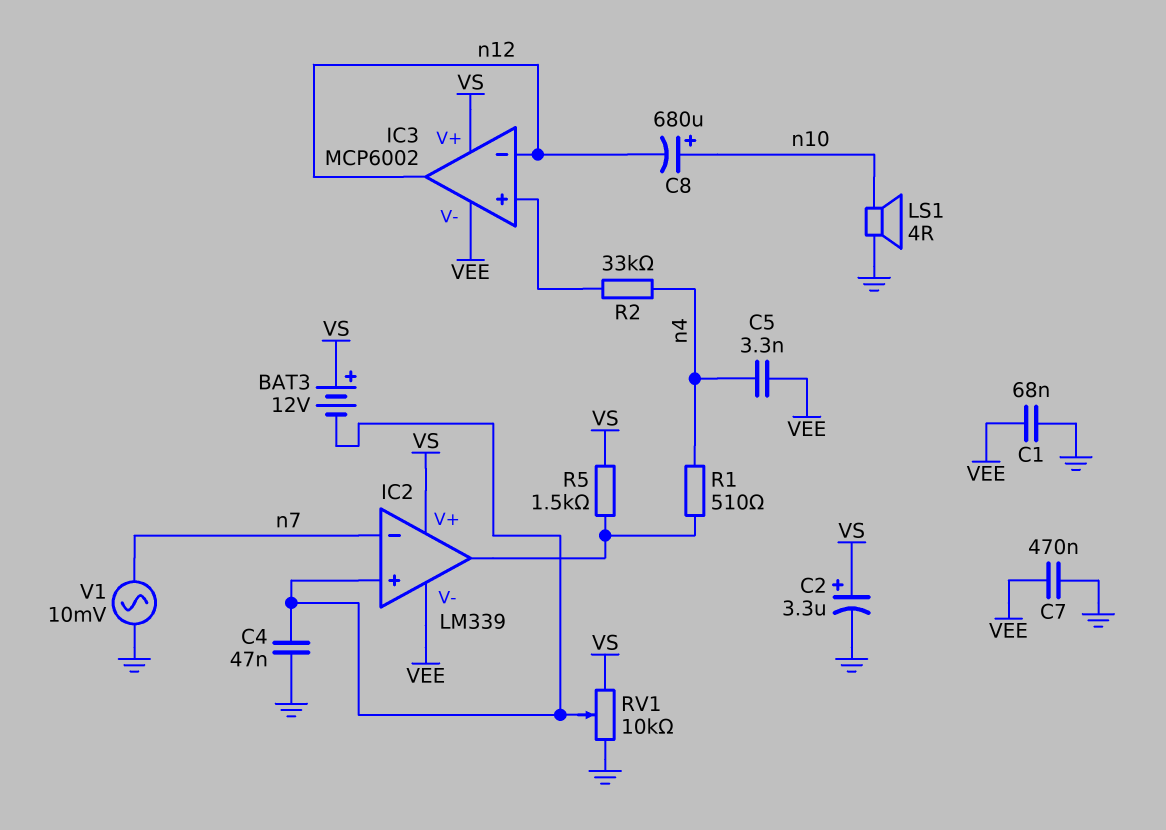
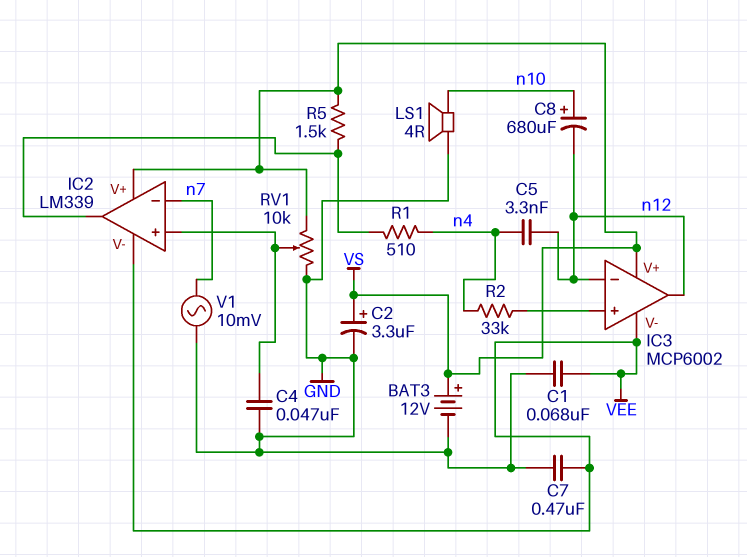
BAT3: 12V (plus VS, minus IC2/in+) -> 12V (plus VS, minus GND)
C5: 3.3nF (VEE, n4) -> 3.3nF (n4, n12)

